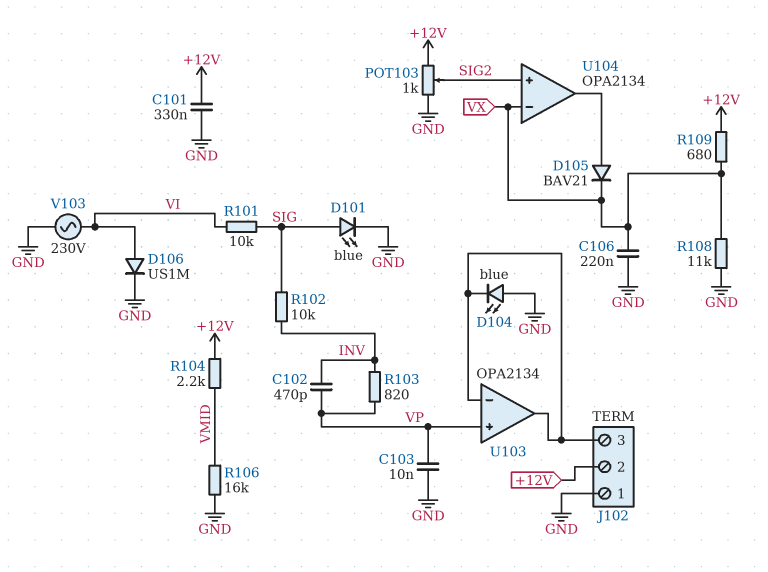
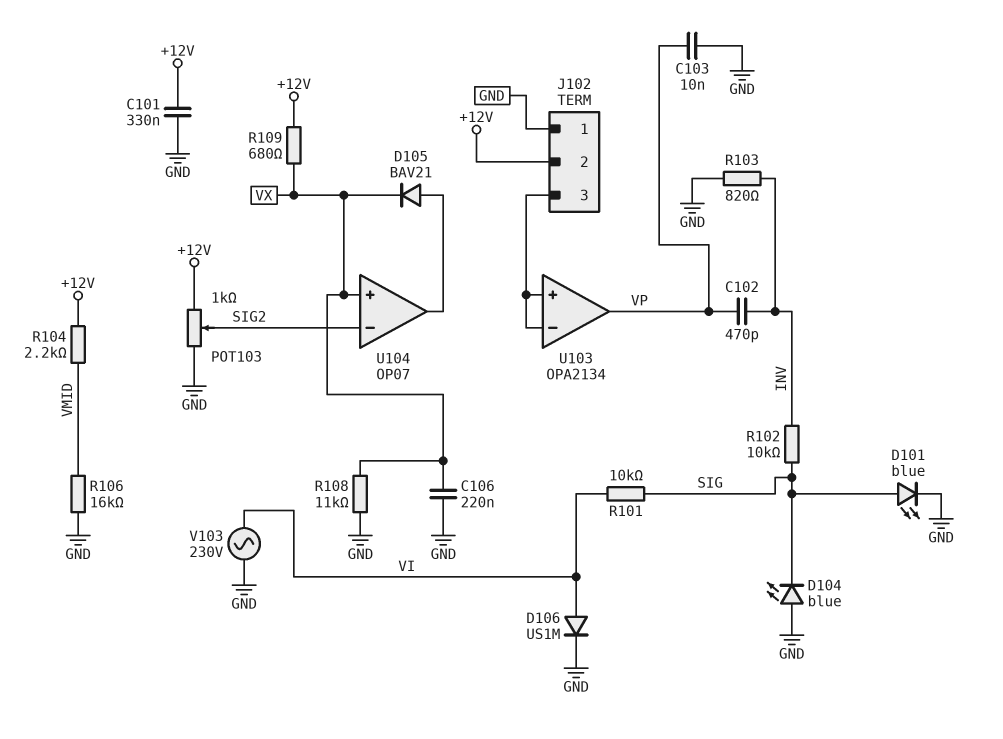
D104: LED blue (A GND, K J102/3) -> LED blue (A GND, K SIG)
R103: 820 (INV, VP) -> 820 (GND, INV)
U103 pin in+: VP -> J102/3
U103 pin out: J102/3 -> VP
U104: OPA2134 -> OP07
U104 pin in+: SIG2 -> VX
U104 pin in-: VX -> SIG2

